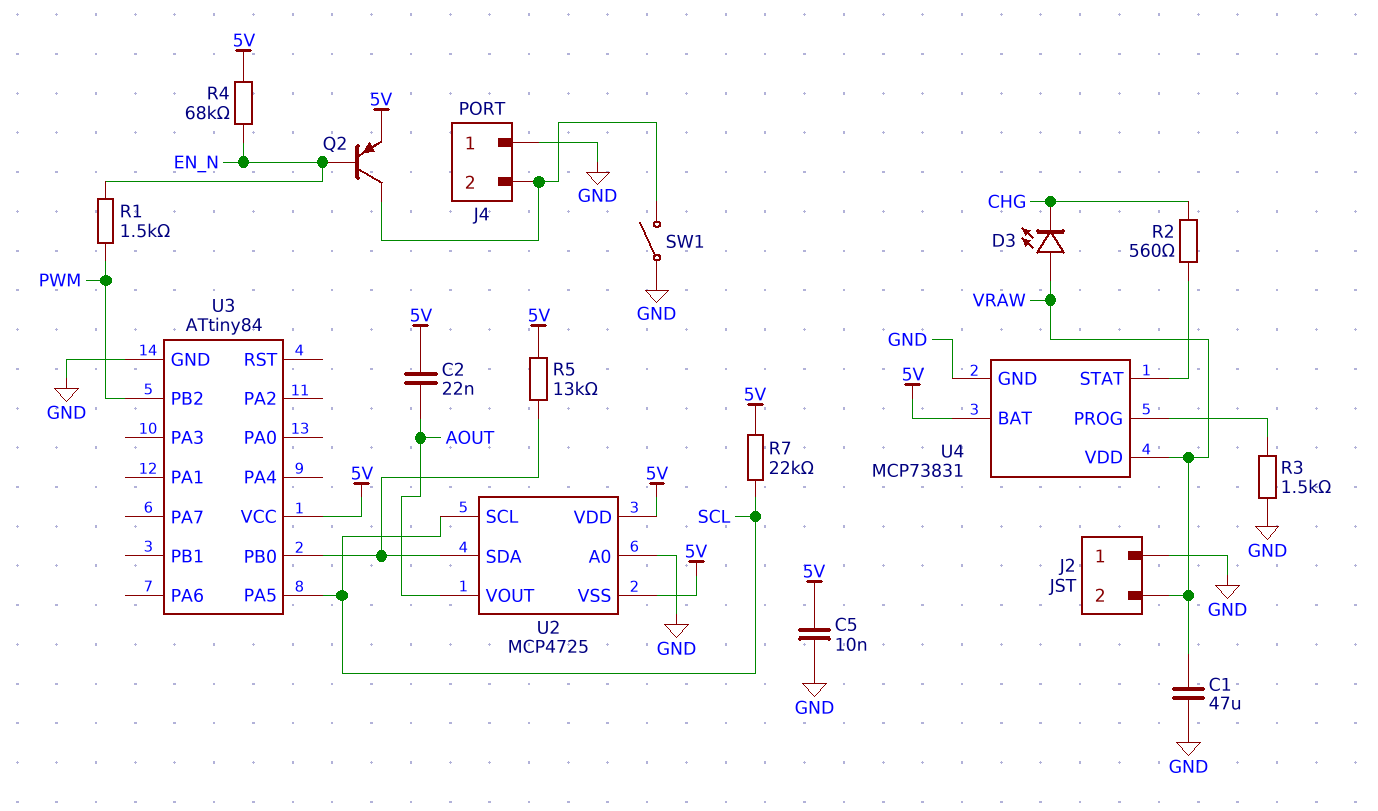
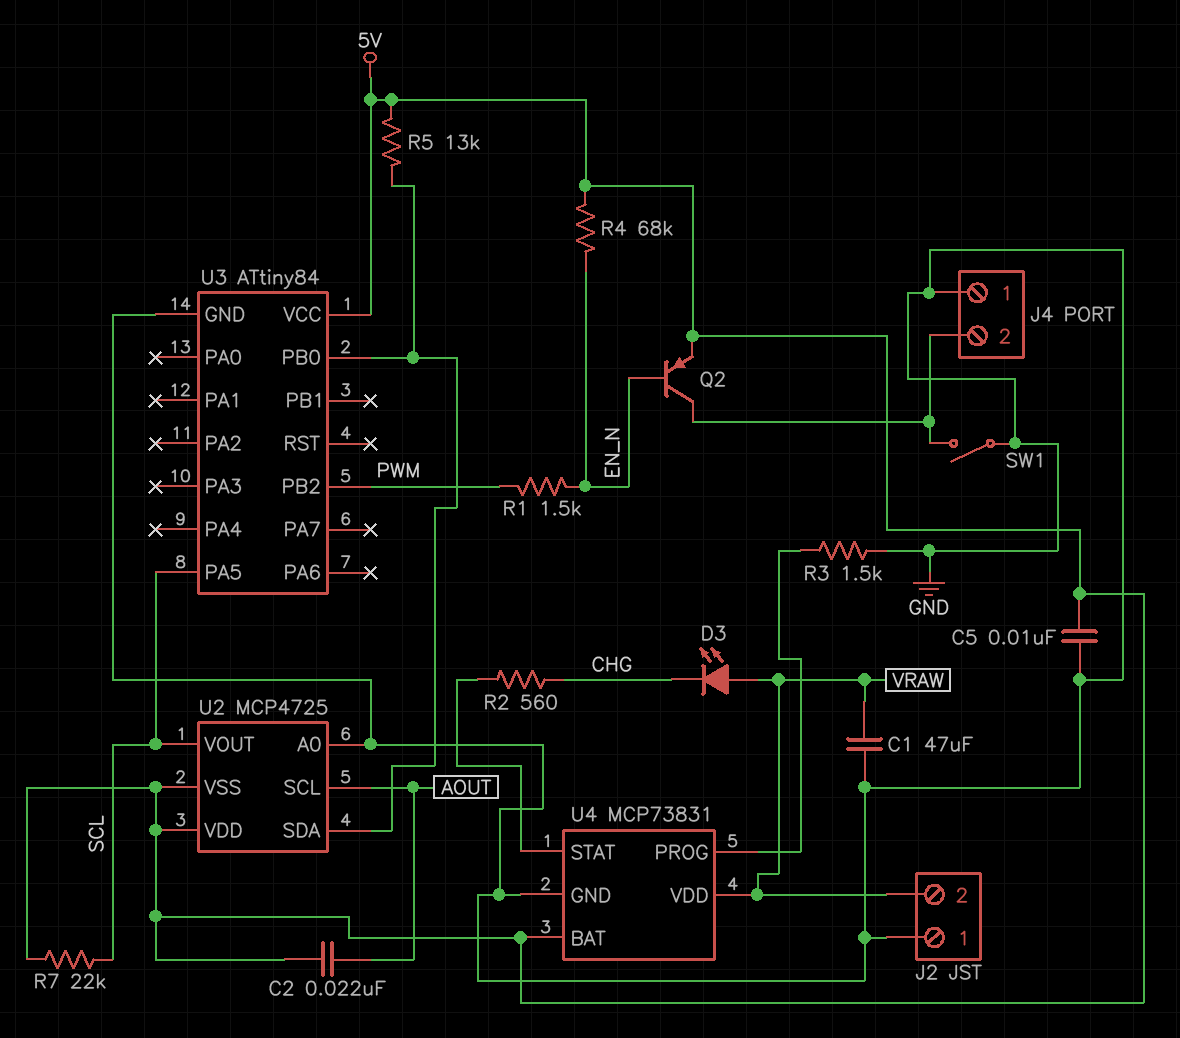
U2 pin SCL: SCL -> AOUT
U2 pin VOUT: AOUT -> SCL

